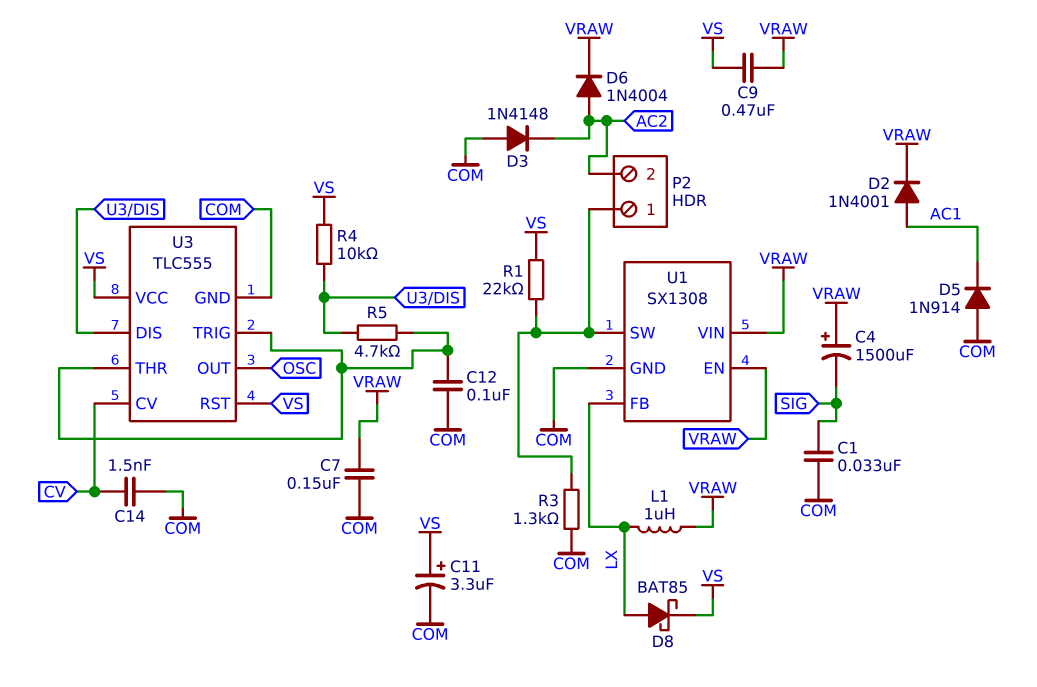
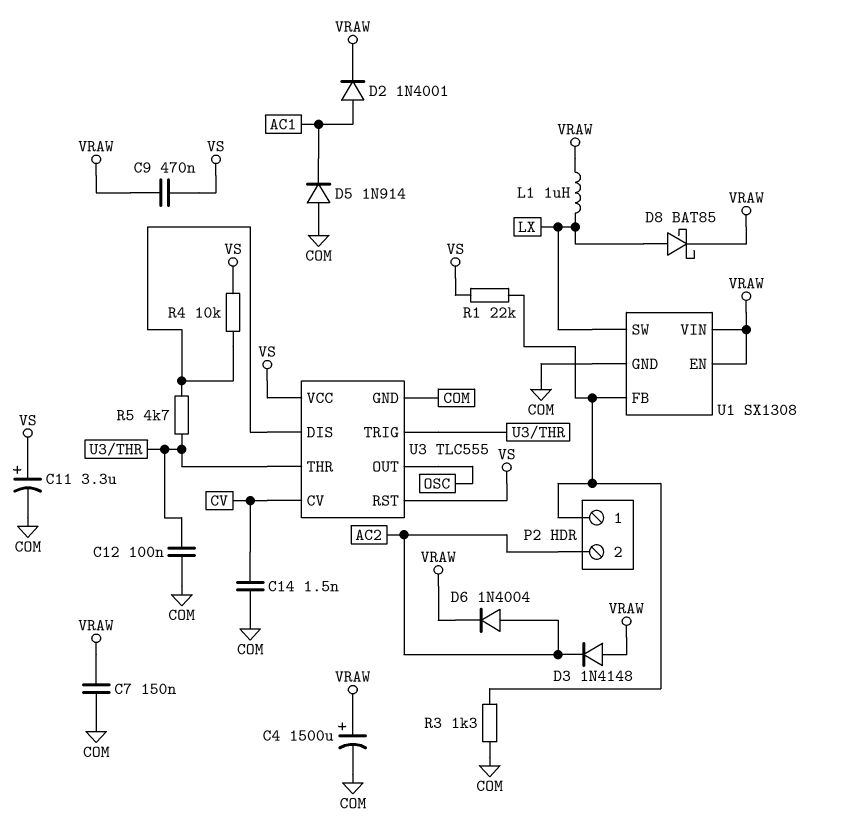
C1: 33nF (COM, SIG) -> none
C4: 1500uF (plus VRAW, minus SIG) -> 1500uF (plus VRAW, minus COM)
D3: diode 1N4148 (A COM, K AC2) -> diode 1N4148 (A VRAW, K AC2)
D8: schottky BAT85 (A LX, K VS) -> schottky BAT85 (A LX, K VRAW)
U1 pin FB: LX -> P2/1
U1 pin SW: P2/1 -> LX

